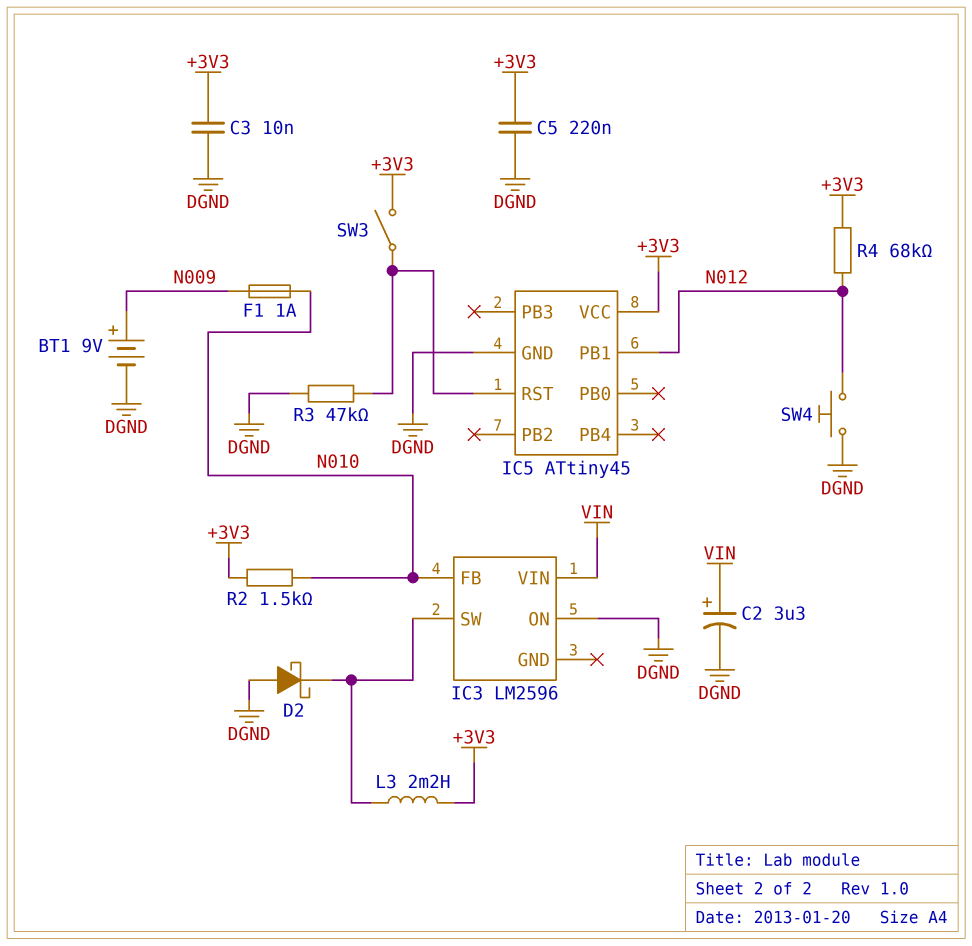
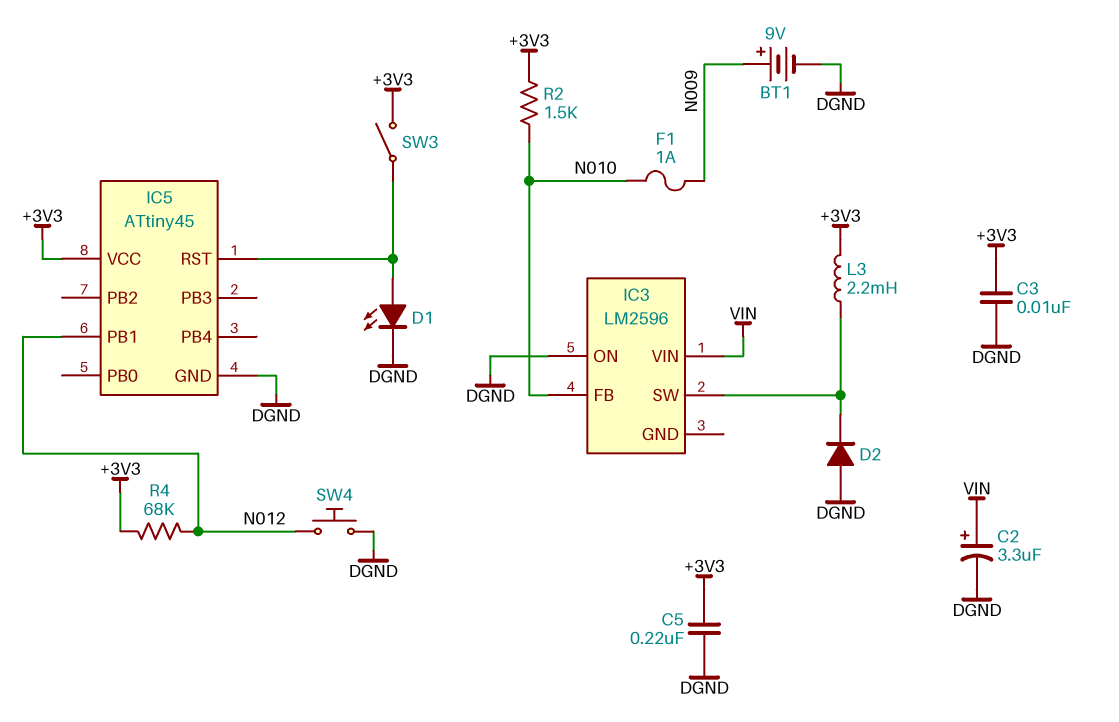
D1: none -> LED (A IC5/RST, K DGND)
D2: schottky (A DGND, K IC3/SW) -> diode (A DGND, K IC3/SW)
R3: 47k (DGND, IC5/RST) -> none

